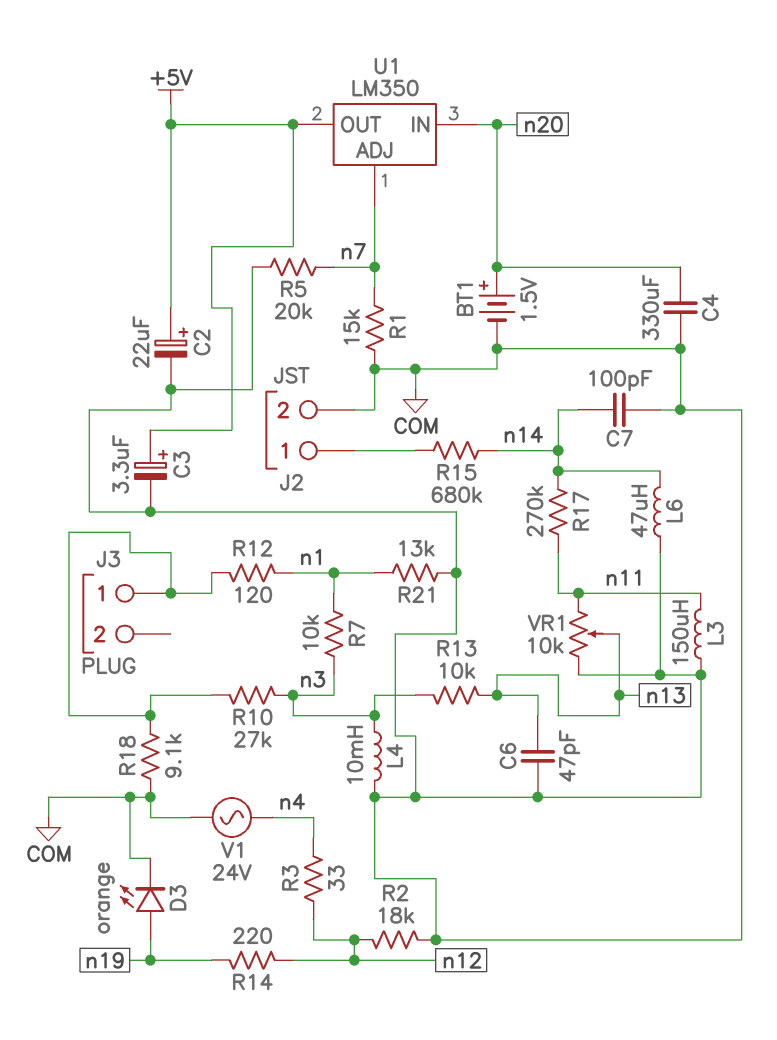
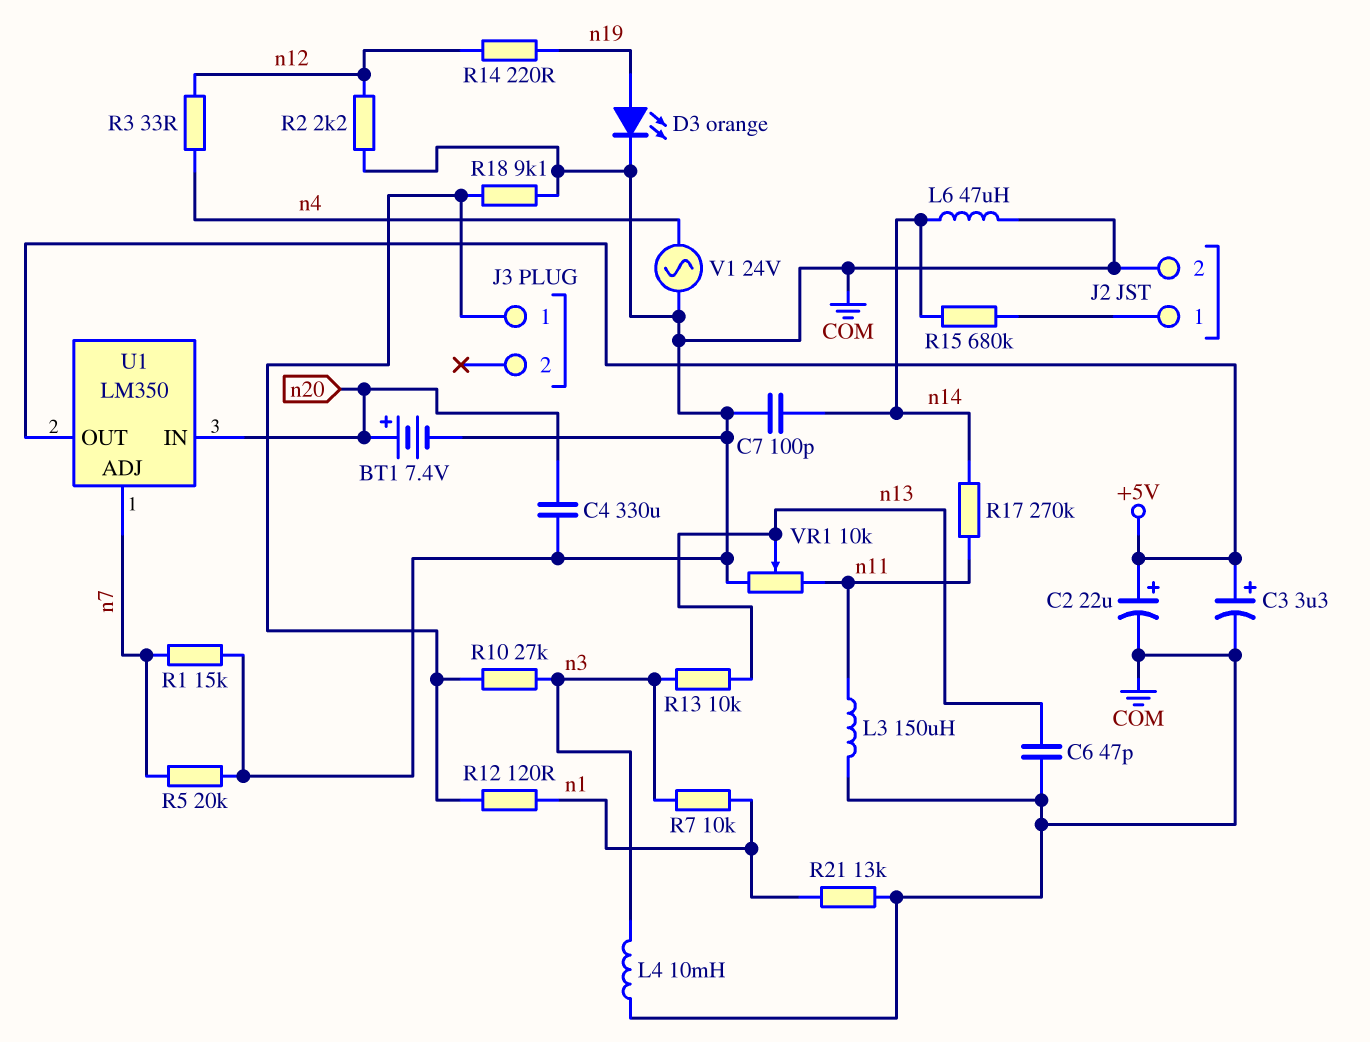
BT1: 1.5V (plus n20, minus COM) -> 7.4V (plus n20, minus COM)
R2: 18k (COM, n12) -> 2.2k (COM, n12)

